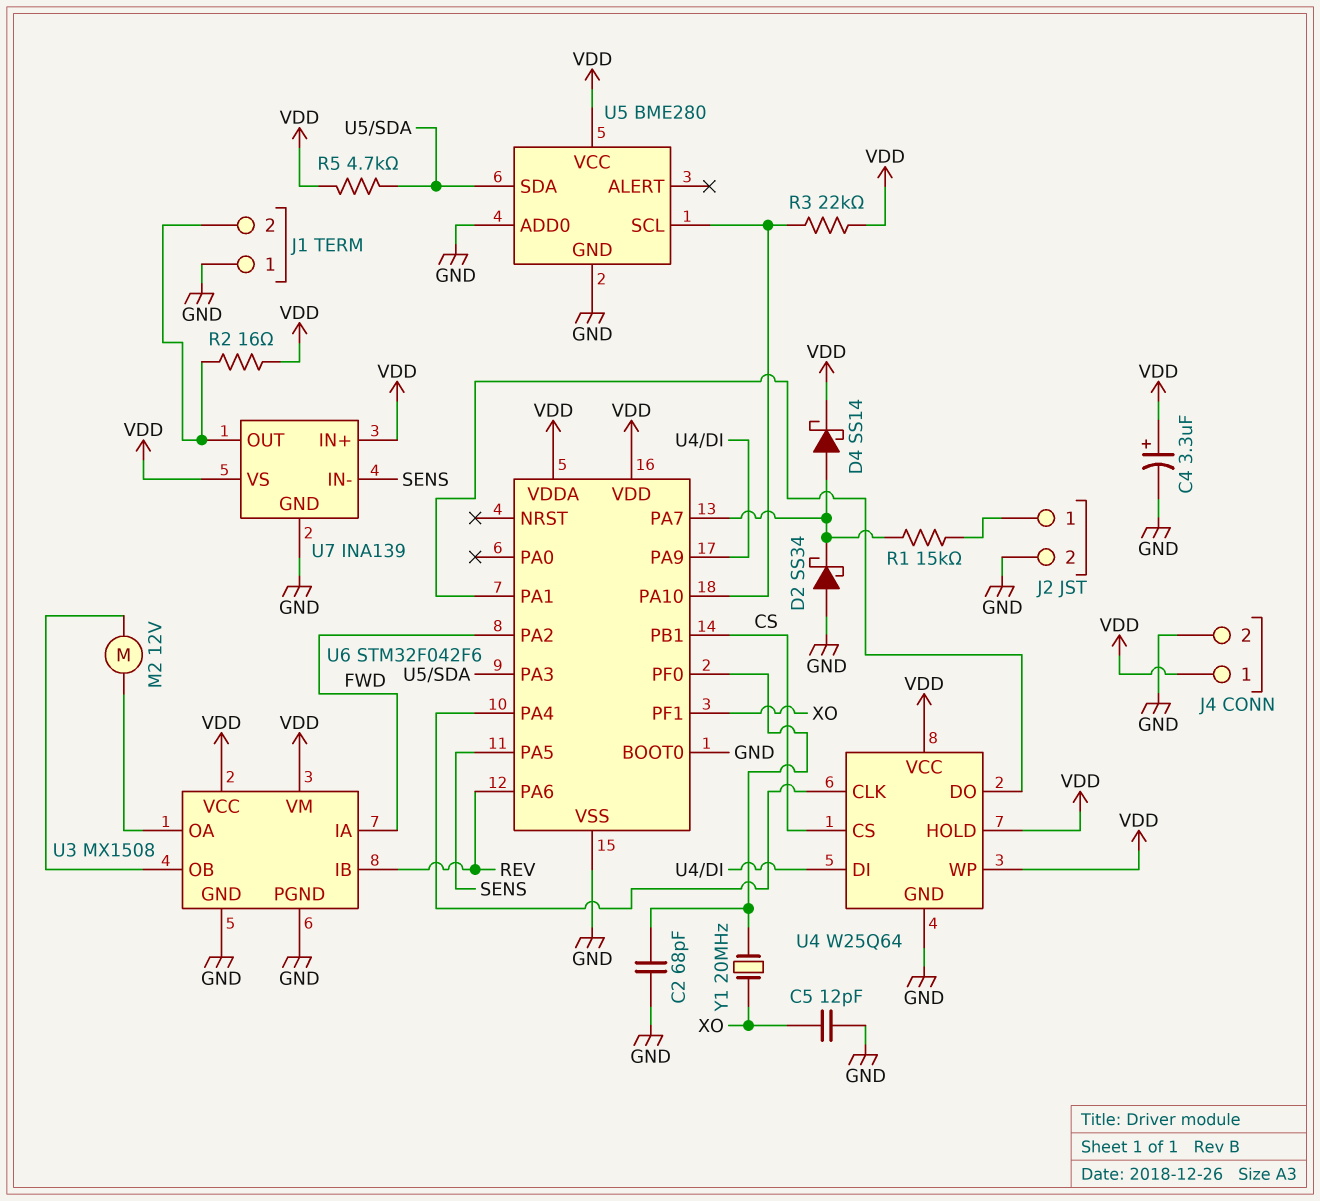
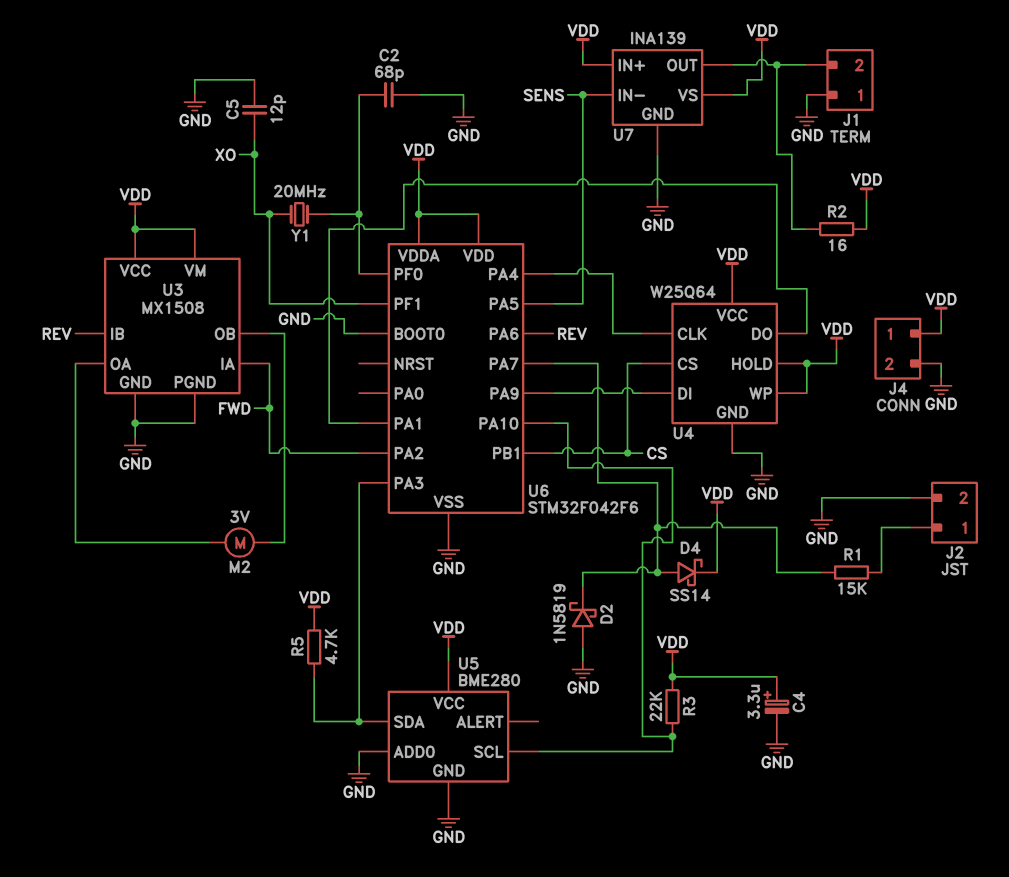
D2: schottky SS34 (A GND, K U6/PA7) -> schottky 1N5819 (A GND, K U6/PA7)
M2: motor 12V (U3/OA, U3/OB) -> motor 3V (U3/OA, U3/OB)

